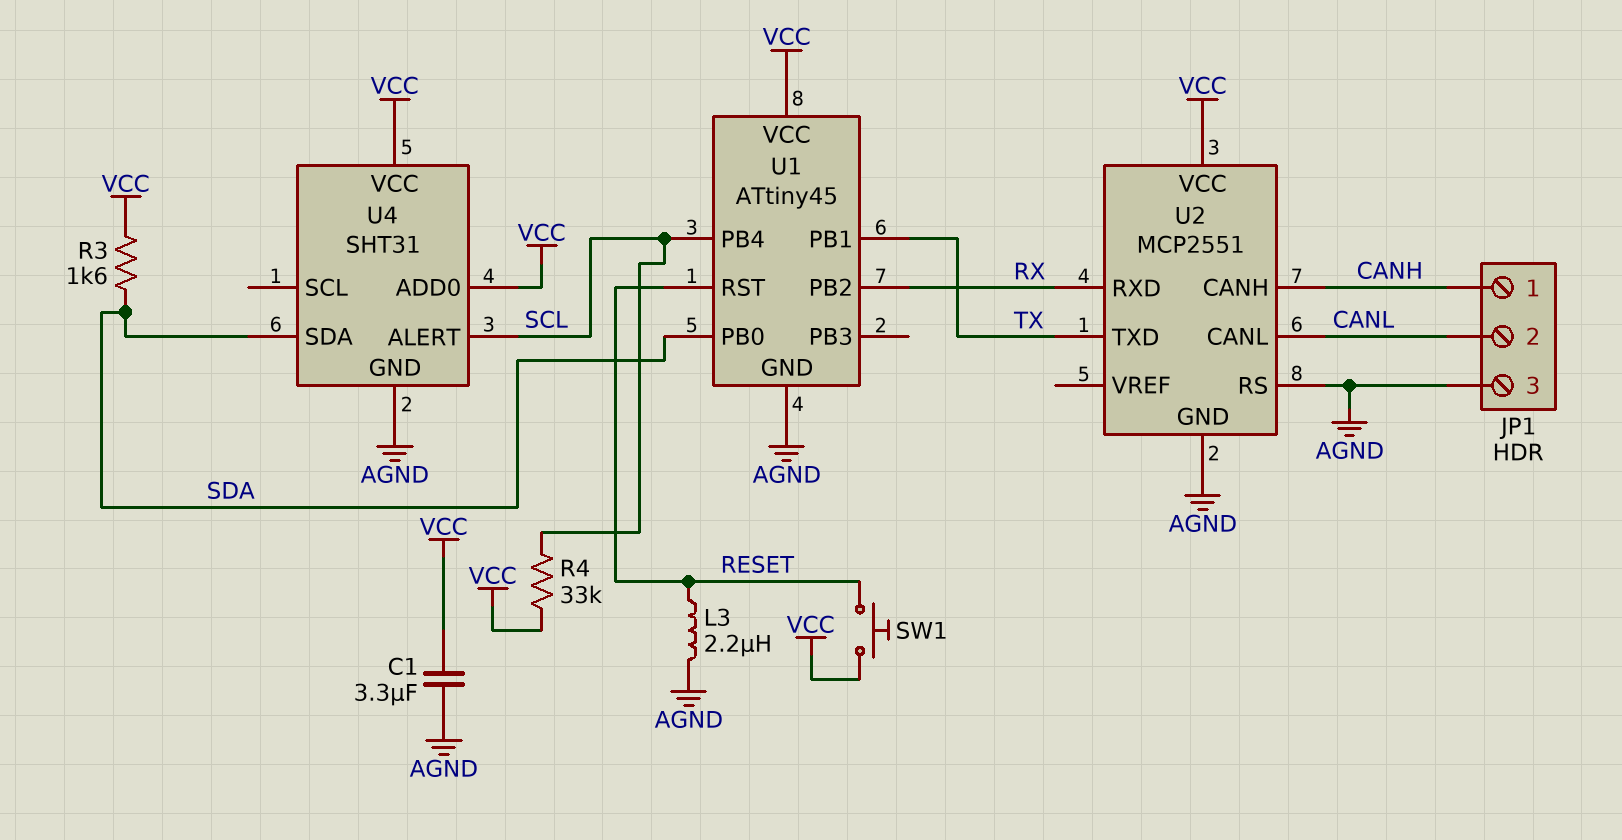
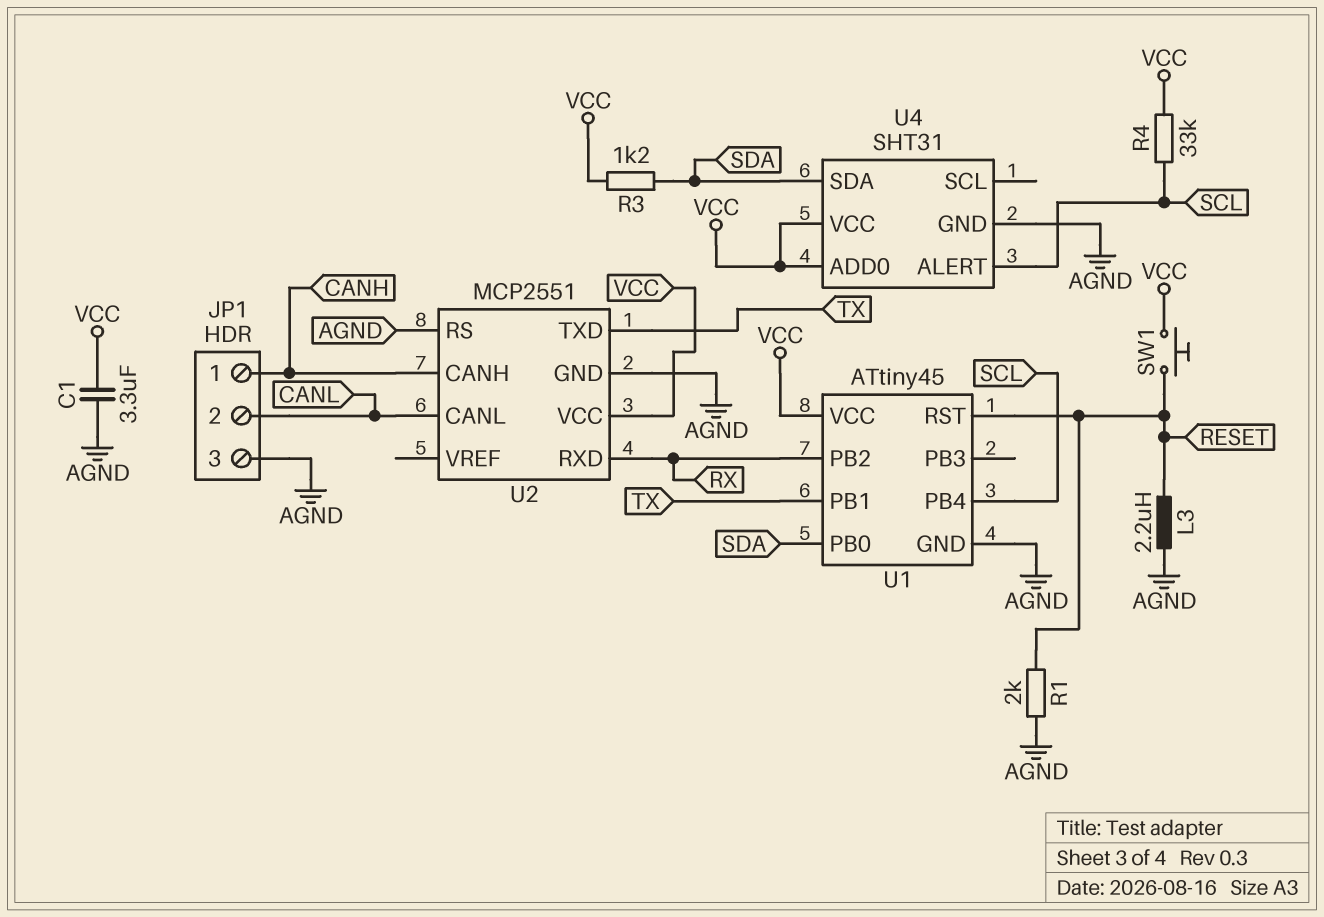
R1: none -> 2k (AGND, RESET)
R3: 1.6k (SDA, VCC) -> 1.2k (SDA, VCC)

